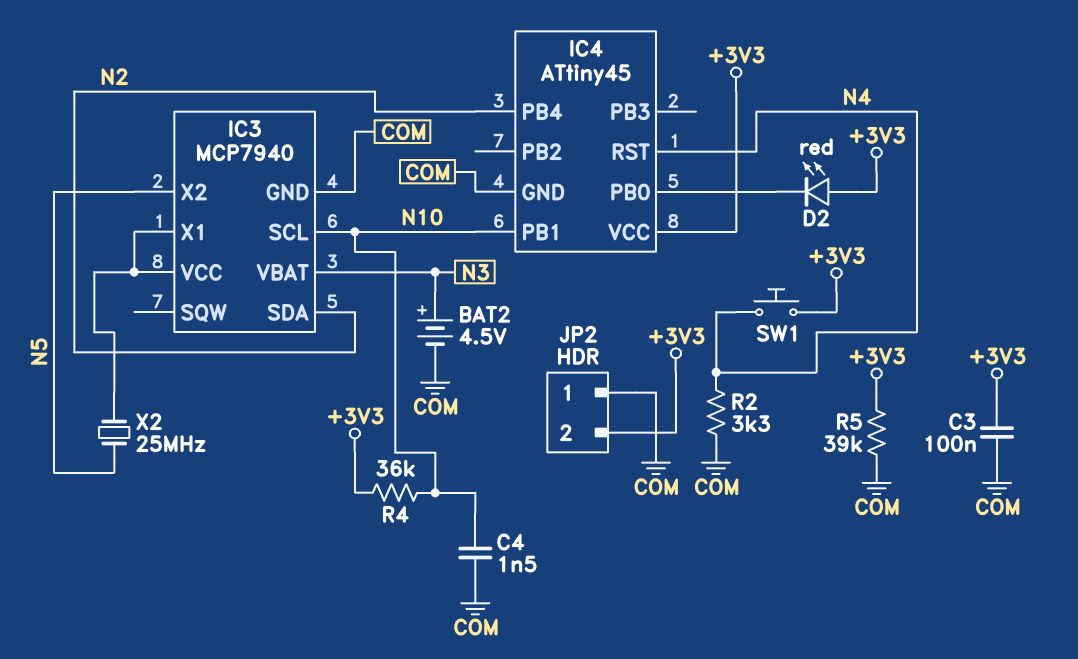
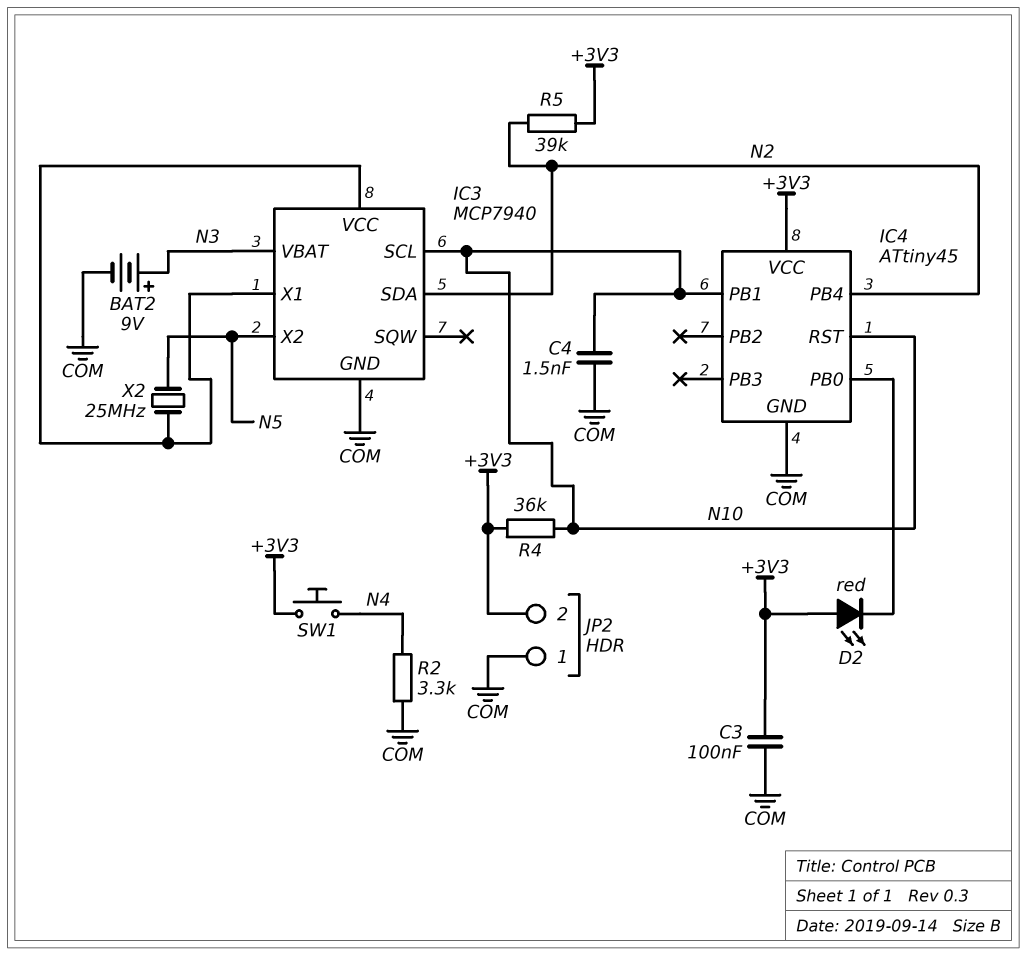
BAT2: 4.5V (plus N3, minus COM) -> 9V (plus N3, minus COM)
IC4 pin RST: N4 -> N10
R5: 39k (+3V3, COM) -> 39k (+3V3, N2)

